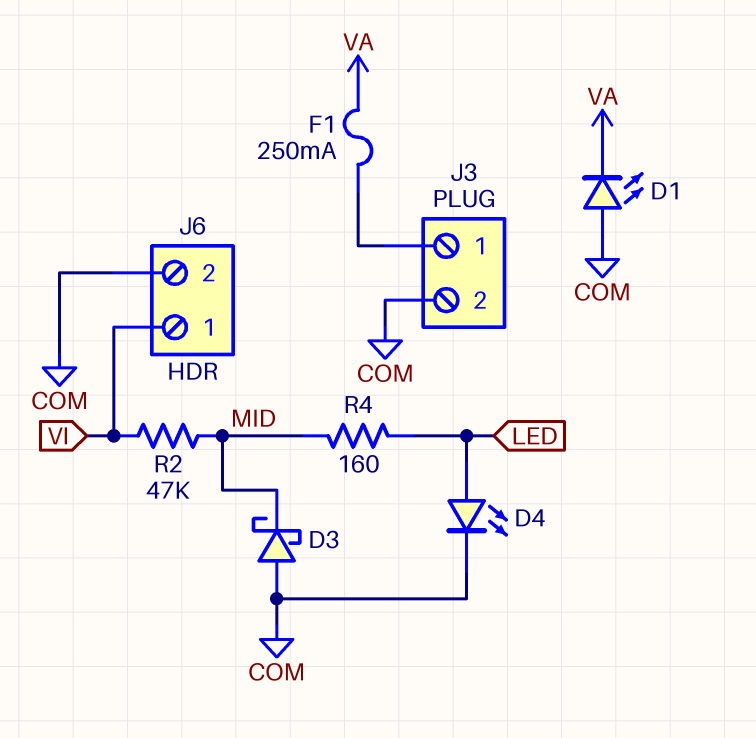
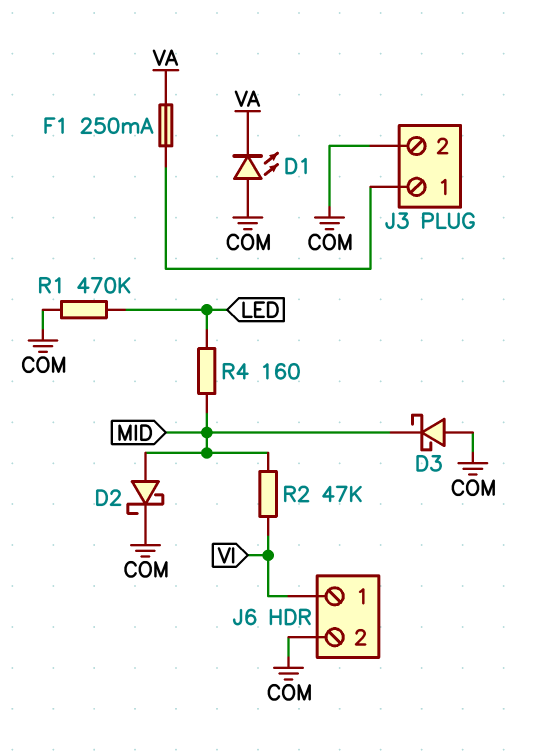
D2: none -> schottky (A MID, K COM)
D4: LED (A LED, K COM) -> none
R1: none -> 470k (COM, LED)

